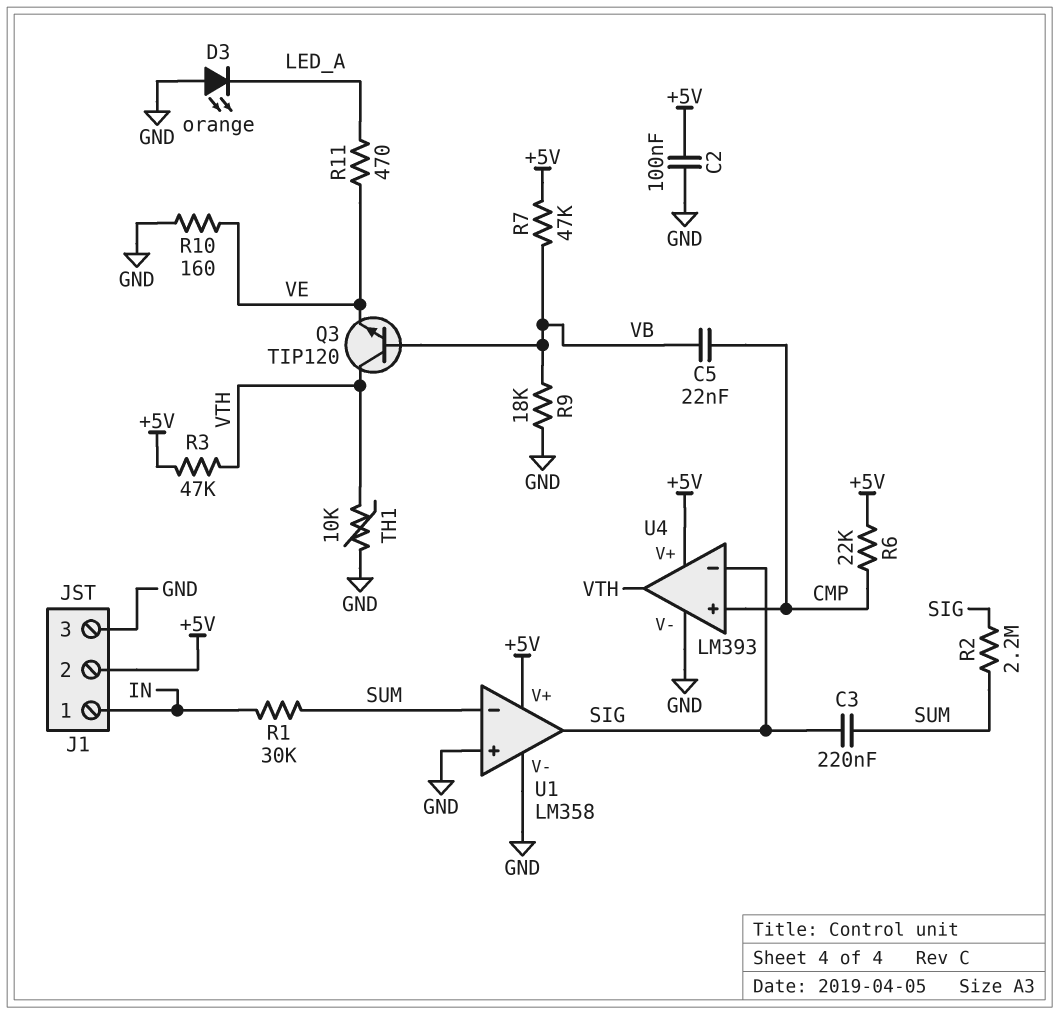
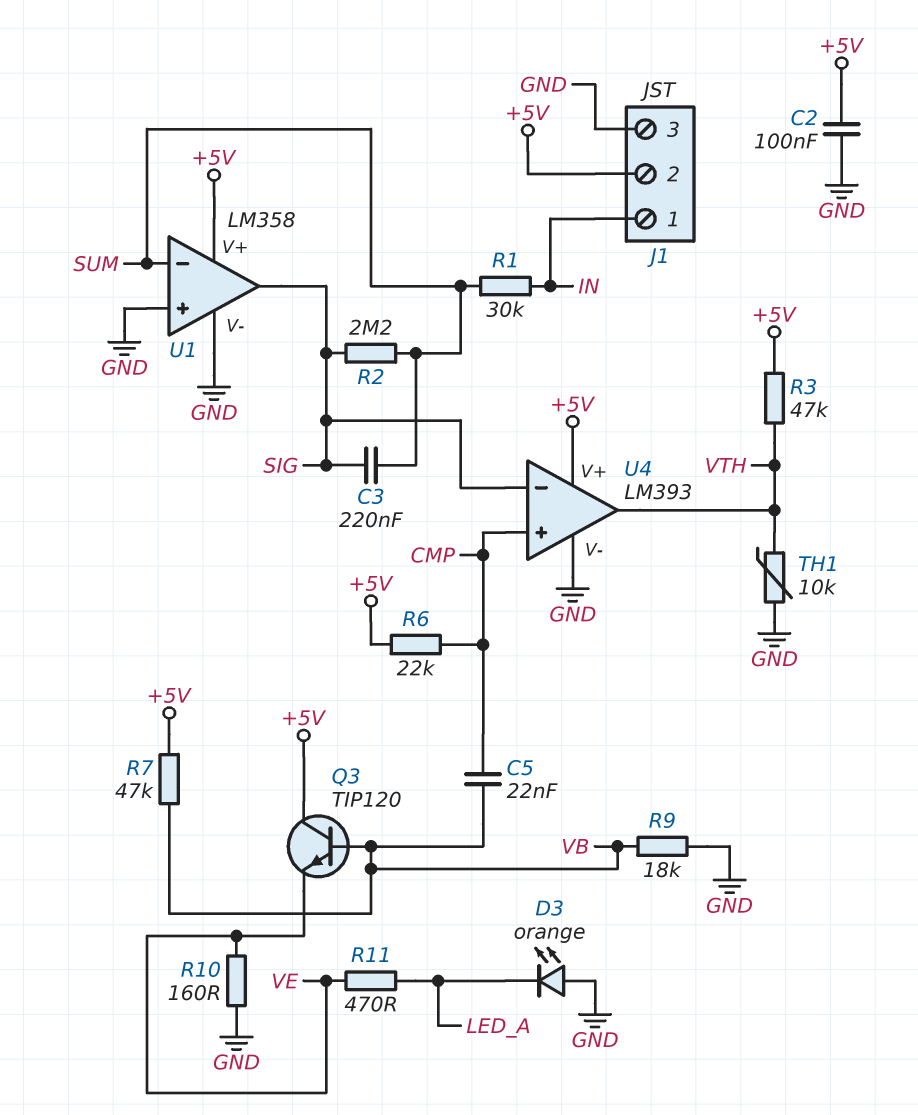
Q3: NPN TIP120 (B VB, C VTH, E VE) -> NPN TIP120 (B VB, C +5V, E VE)

